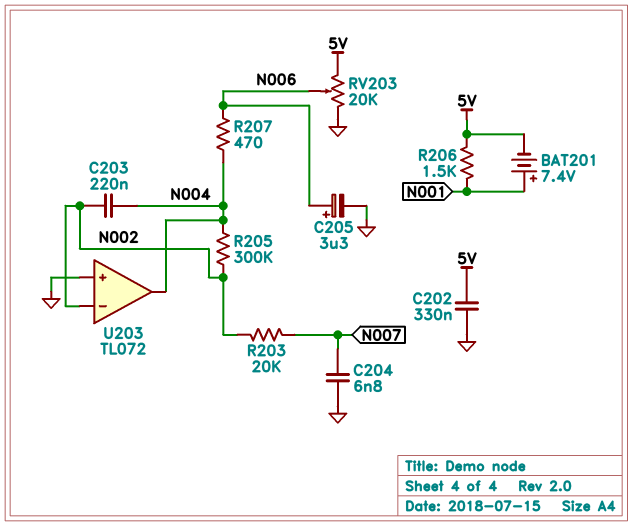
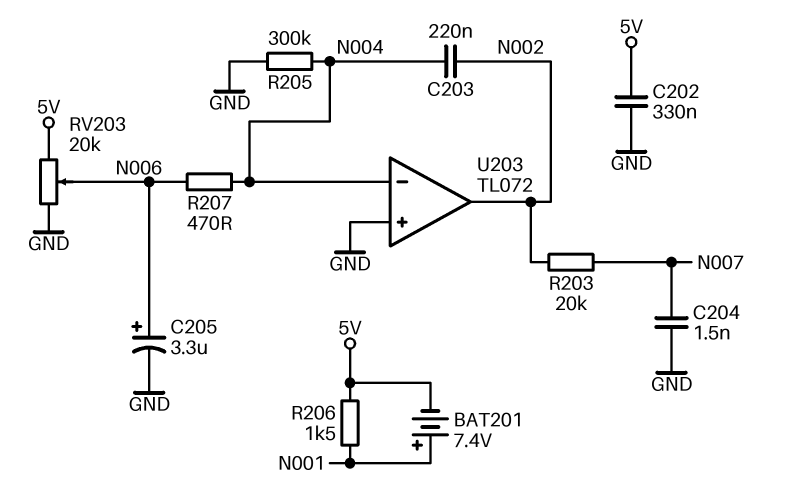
C204: 6.8nF (GND, N007) -> 1.5nF (GND, N007)
R205: 300k (N002, N004) -> 300k (GND, N004)
U203 pin in-: N002 -> N004
U203 pin out: N004 -> N002

